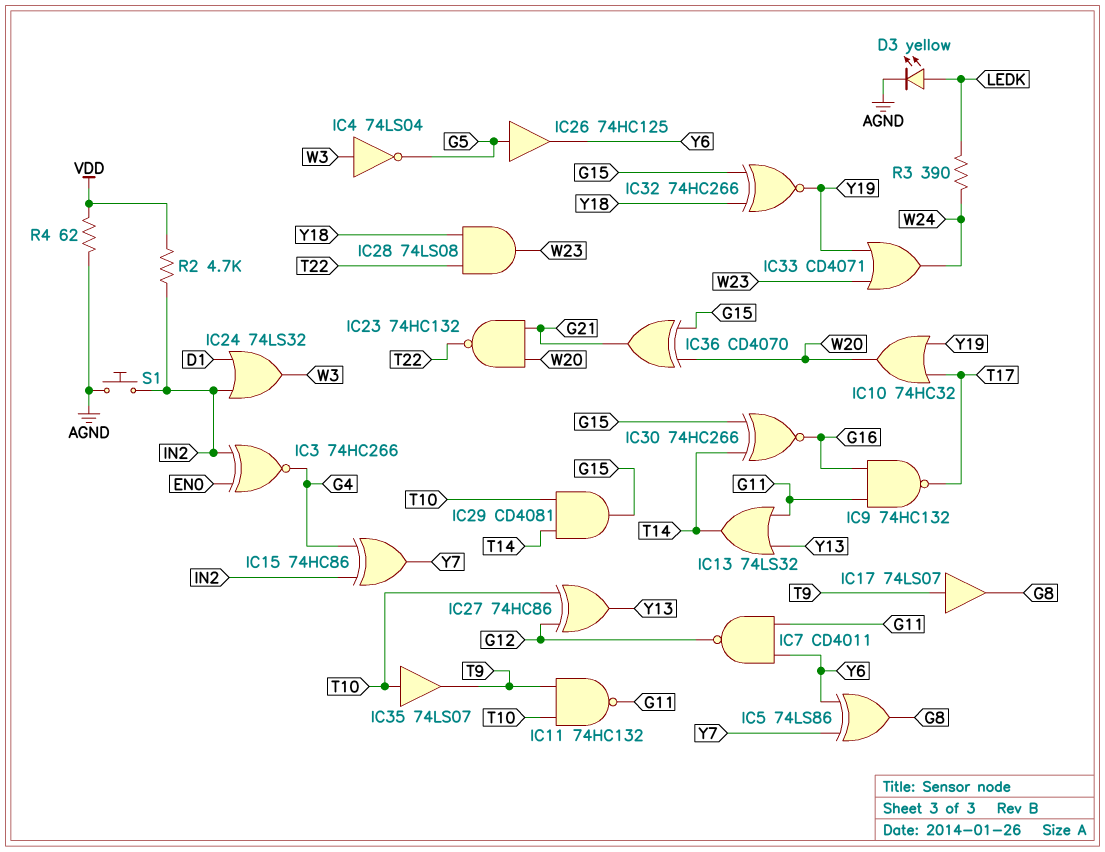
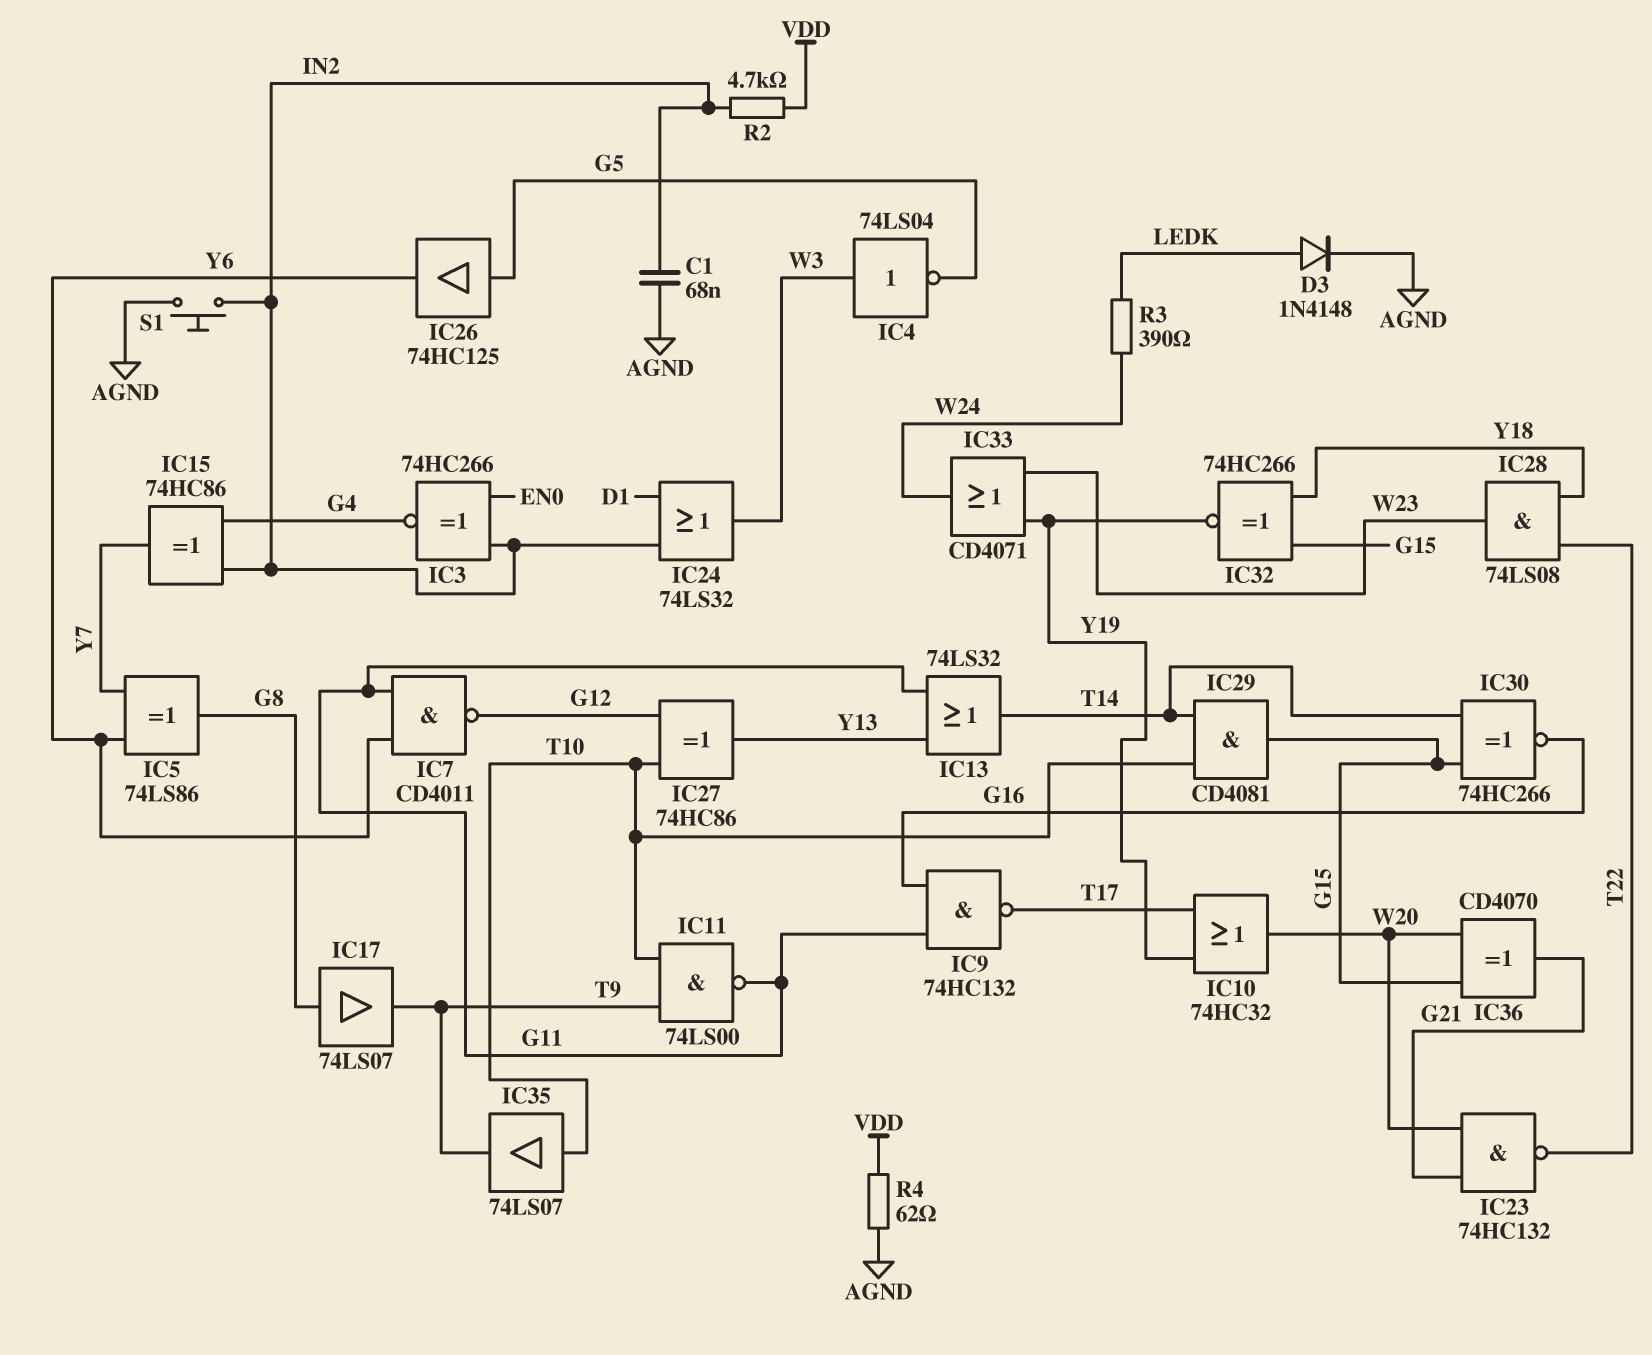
C1: none -> 68nF (AGND, IN2)
D3: LED yellow (A LEDK, K AGND) -> diode 1N4148 (A LEDK, K AGND)
IC11: NAND 74HC132 (in T9, in T10, out G11) -> NAND 74LS00 (in T9, in T10, out G11)
IC17: buffer 74LS07 (in T9, out G8) -> buffer 74LS07 (in G8, out T9)

